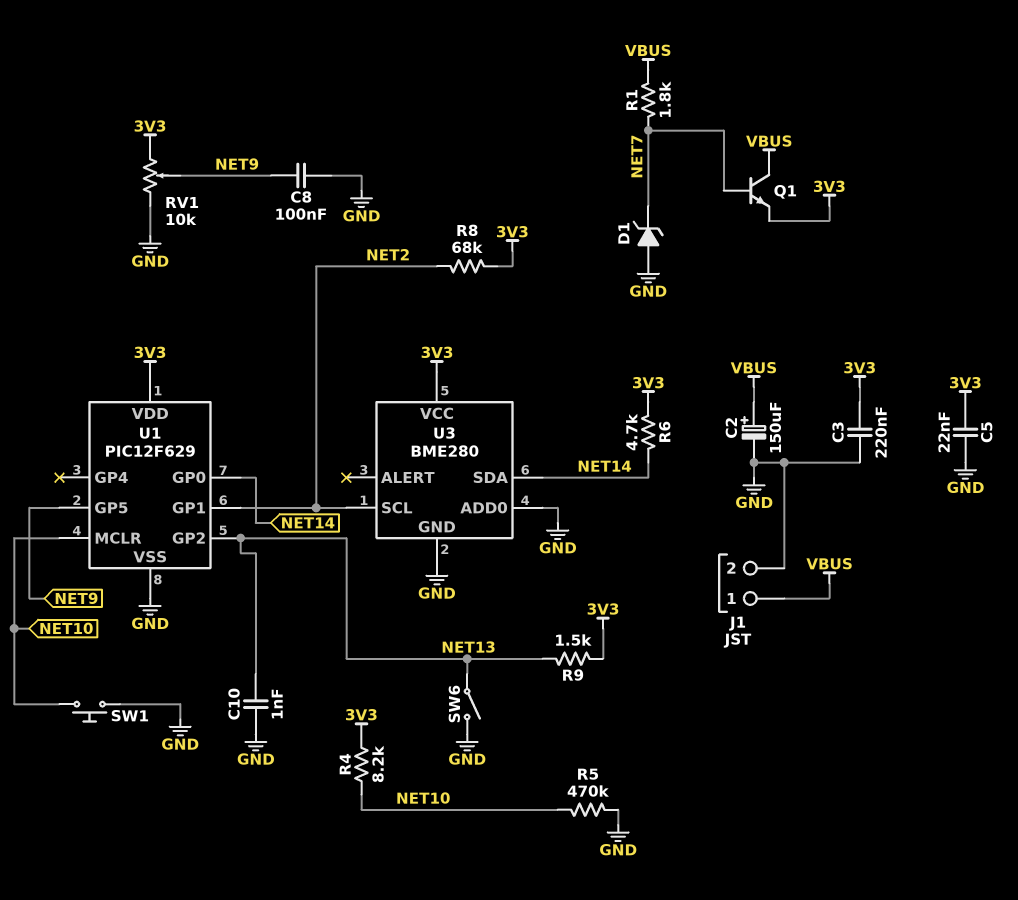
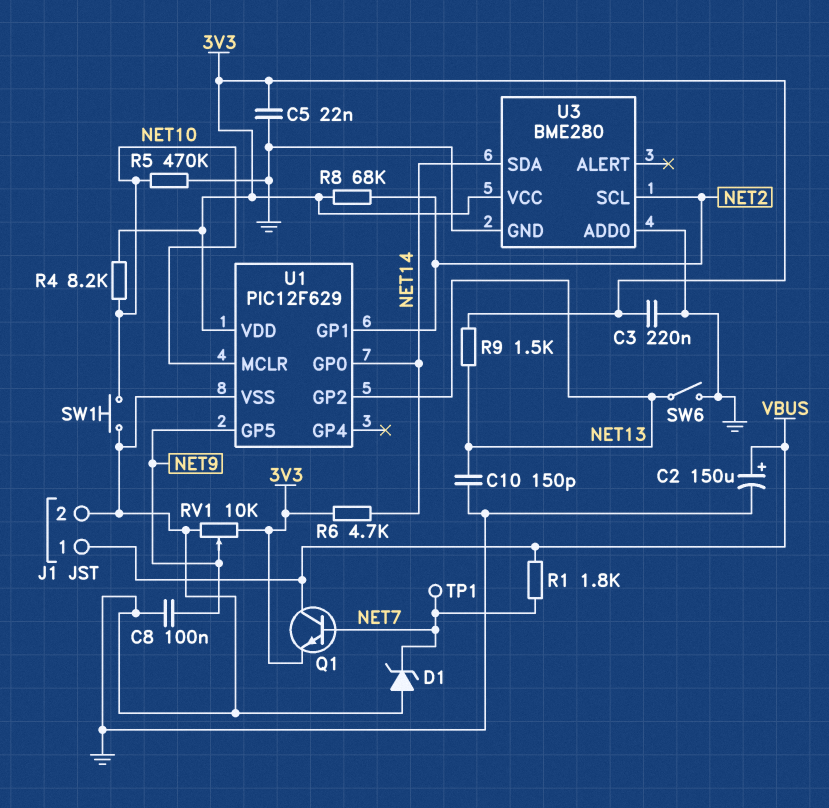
C10: 1nF (GND, NET13) -> 150pF (GND, NET13)
TP1: none -> test point (NET7)

